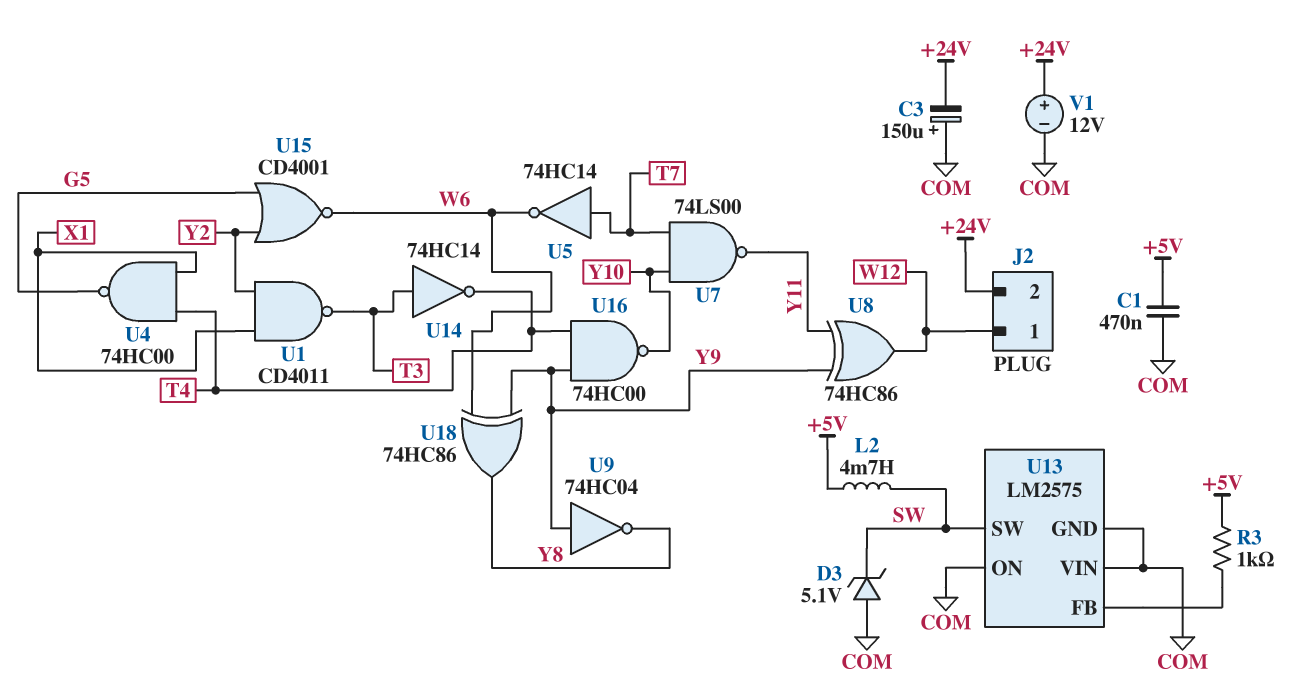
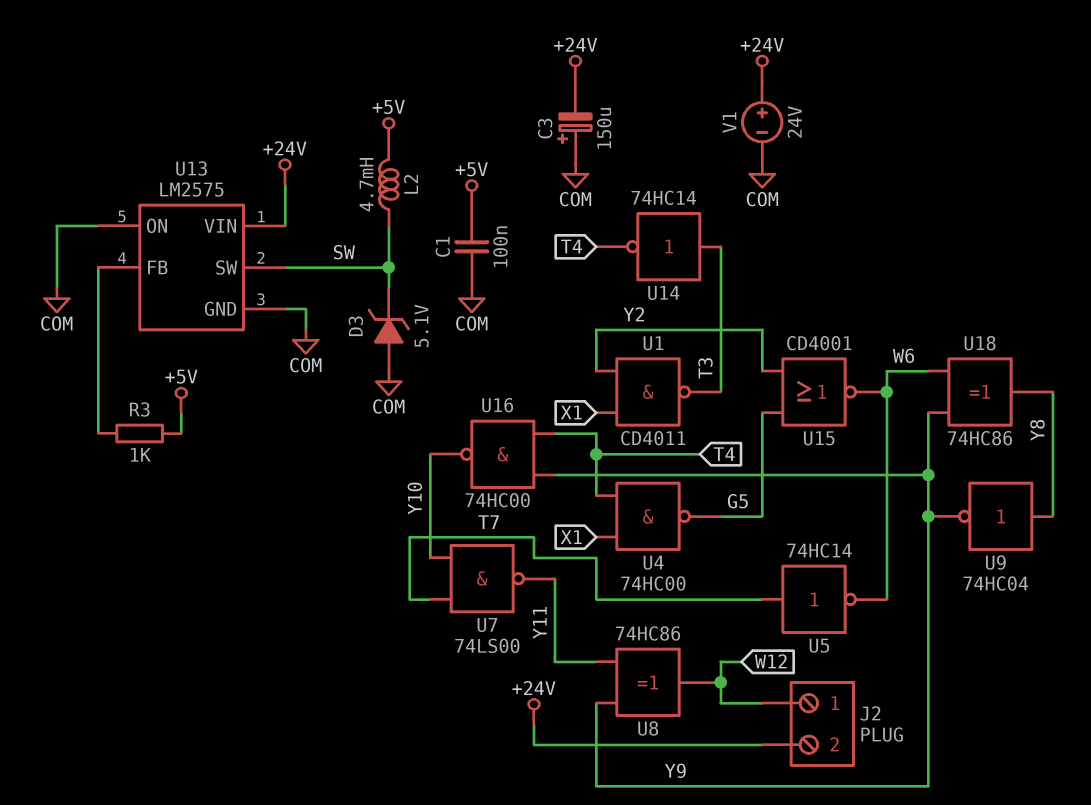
C1: 470nF (+5V, COM) -> 100nF (+5V, COM)
U9: NOT 74HC04 (in Y9, out Y8) -> NOT 74HC04 (in Y8, out Y9)
U13 pin VIN: COM -> +24V
V1: 12V (plus +24V, minus COM) -> 24V (plus +24V, minus COM)

